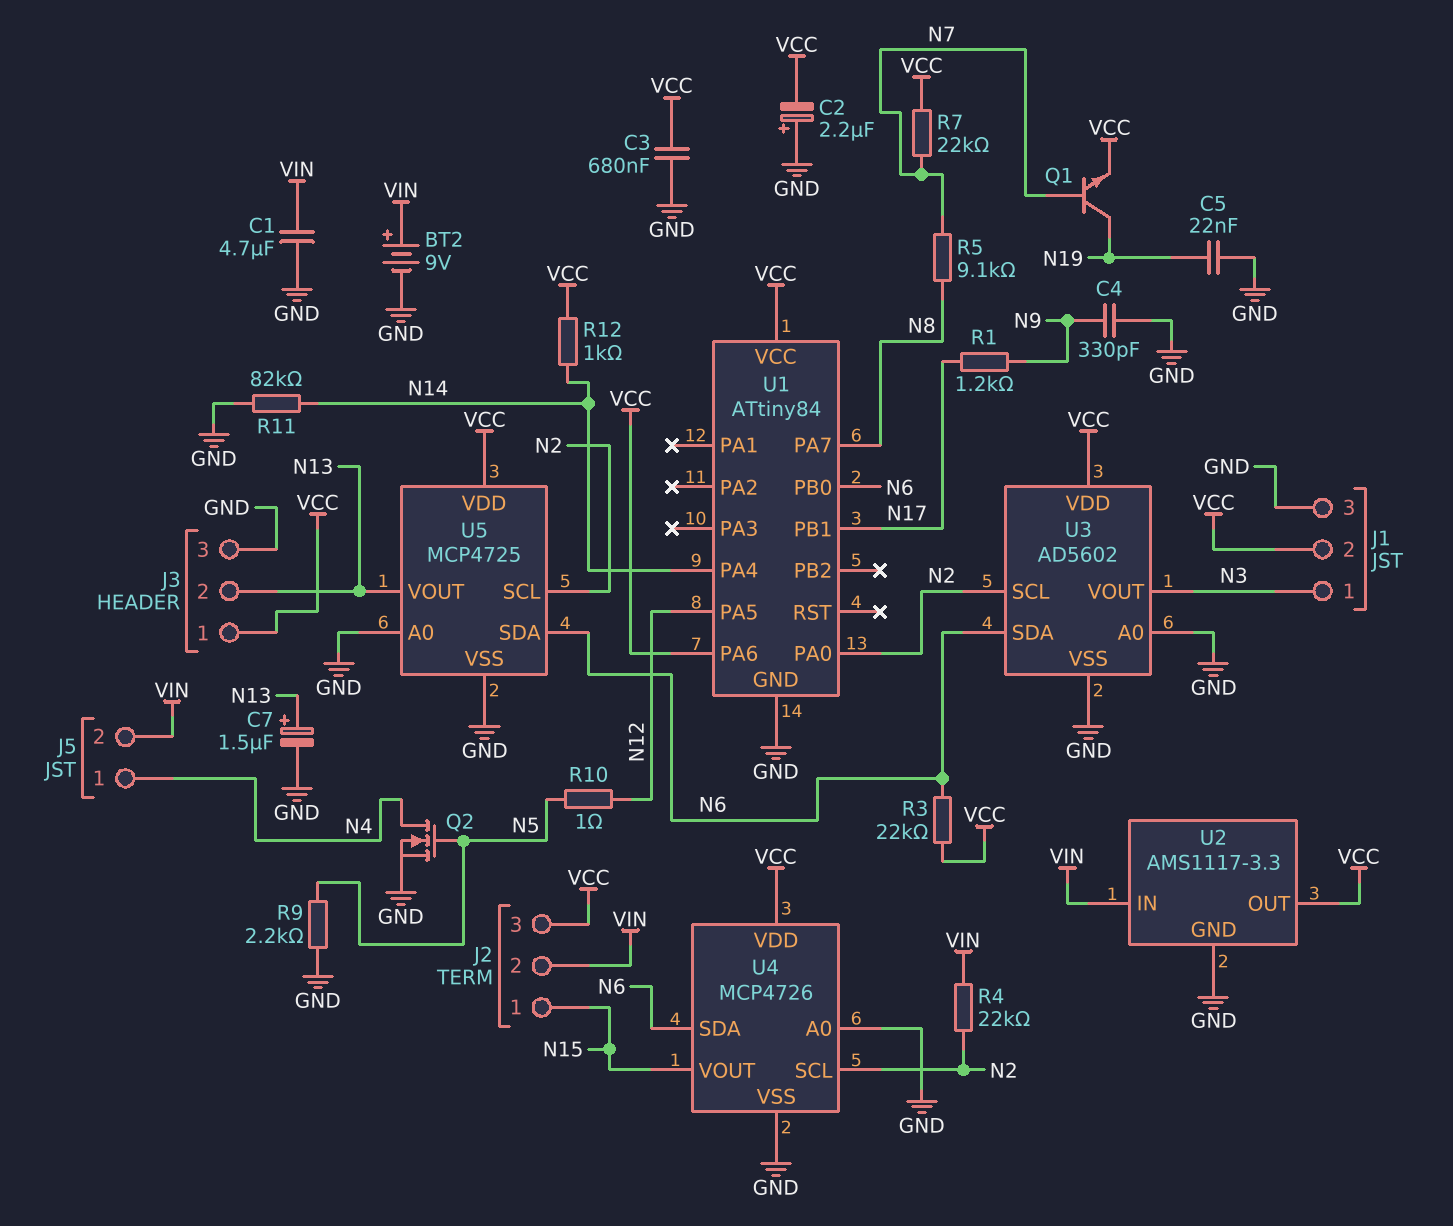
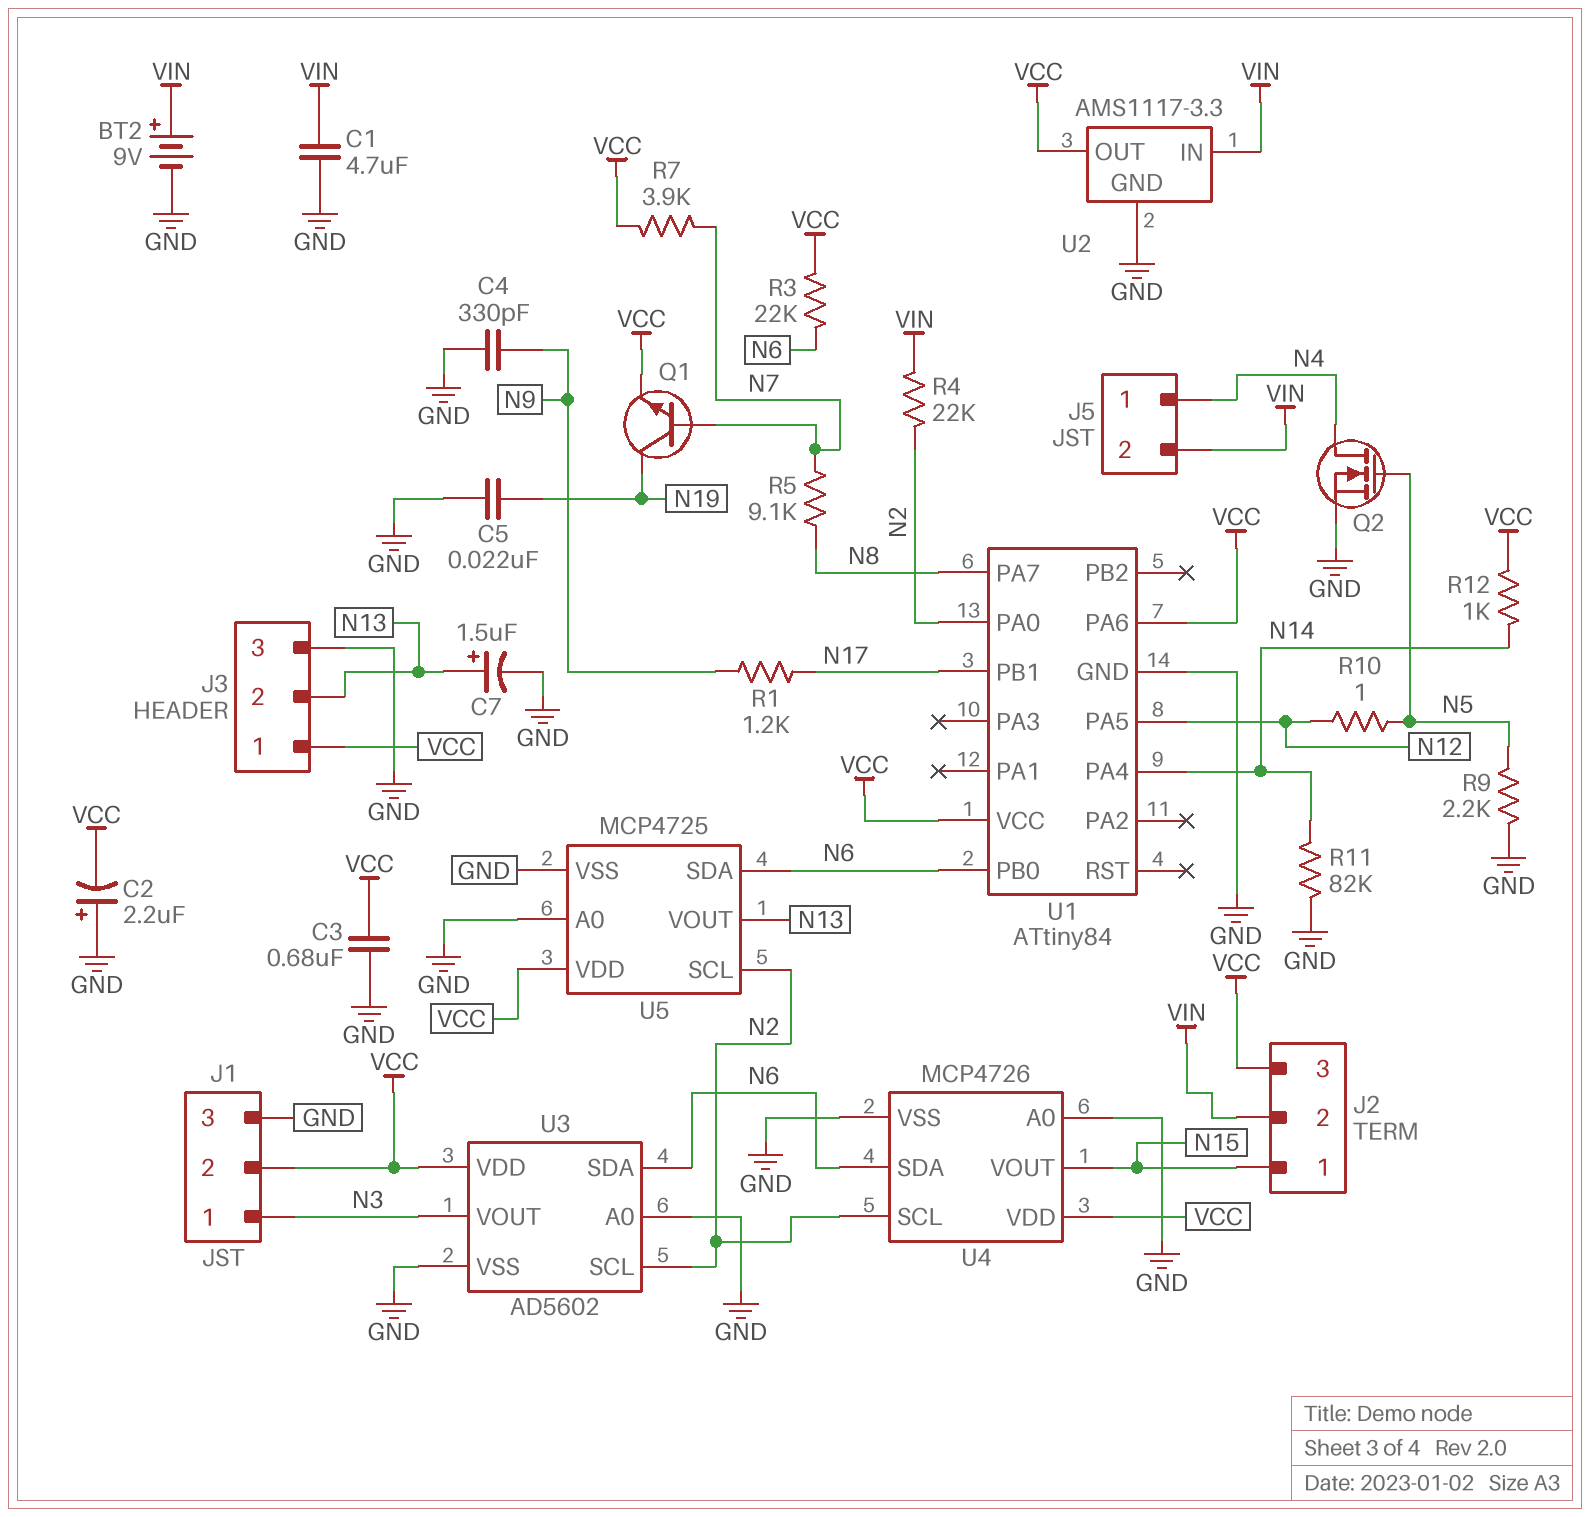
R7: 22k (N7, VCC) -> 3.9k (N7, VCC)

